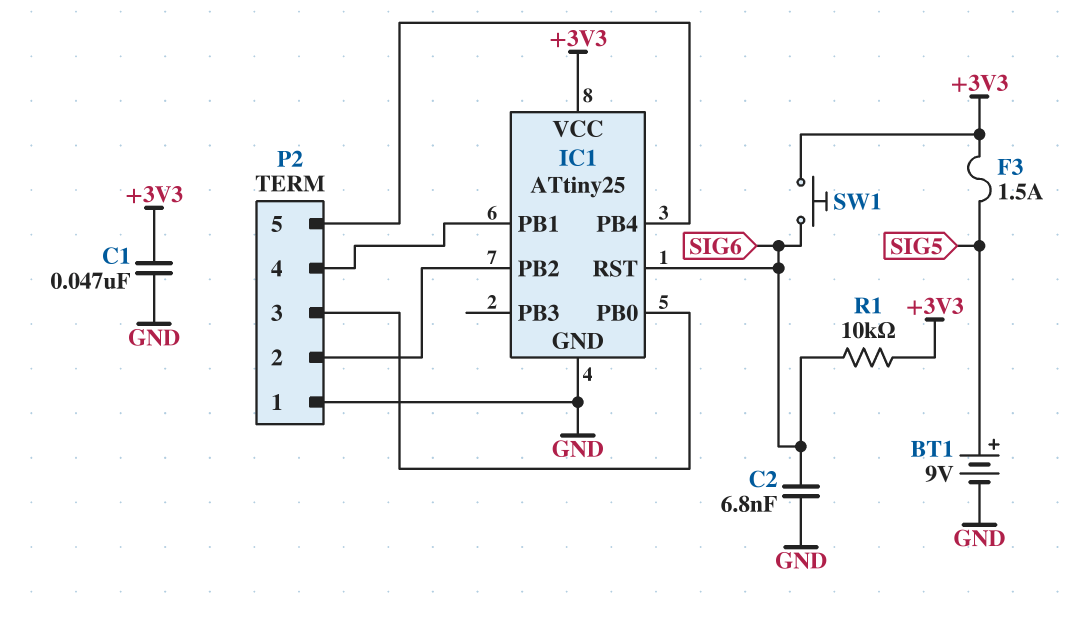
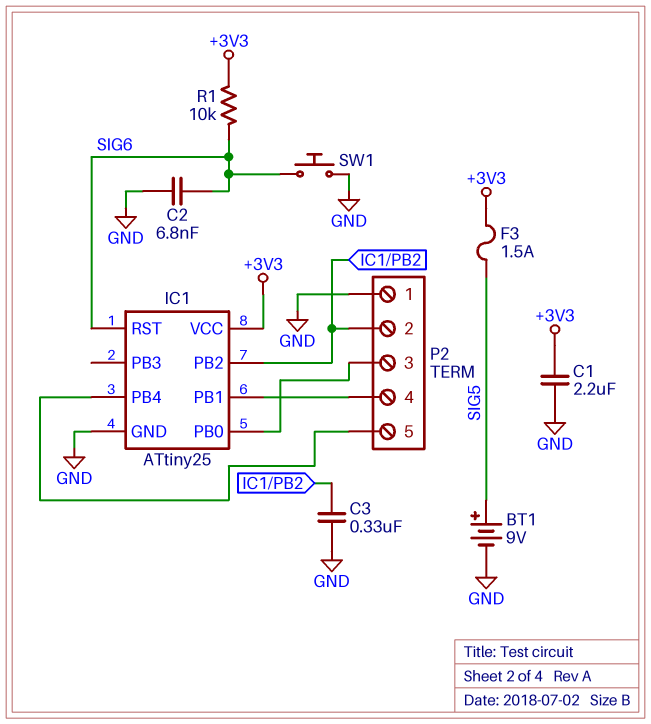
C1: 47nF (+3V3, GND) -> 2.2uF (+3V3, GND)
C3: none -> 330nF (GND, IC1/PB2)
SW1: button (+3V3, SIG6) -> button (GND, SIG6)

